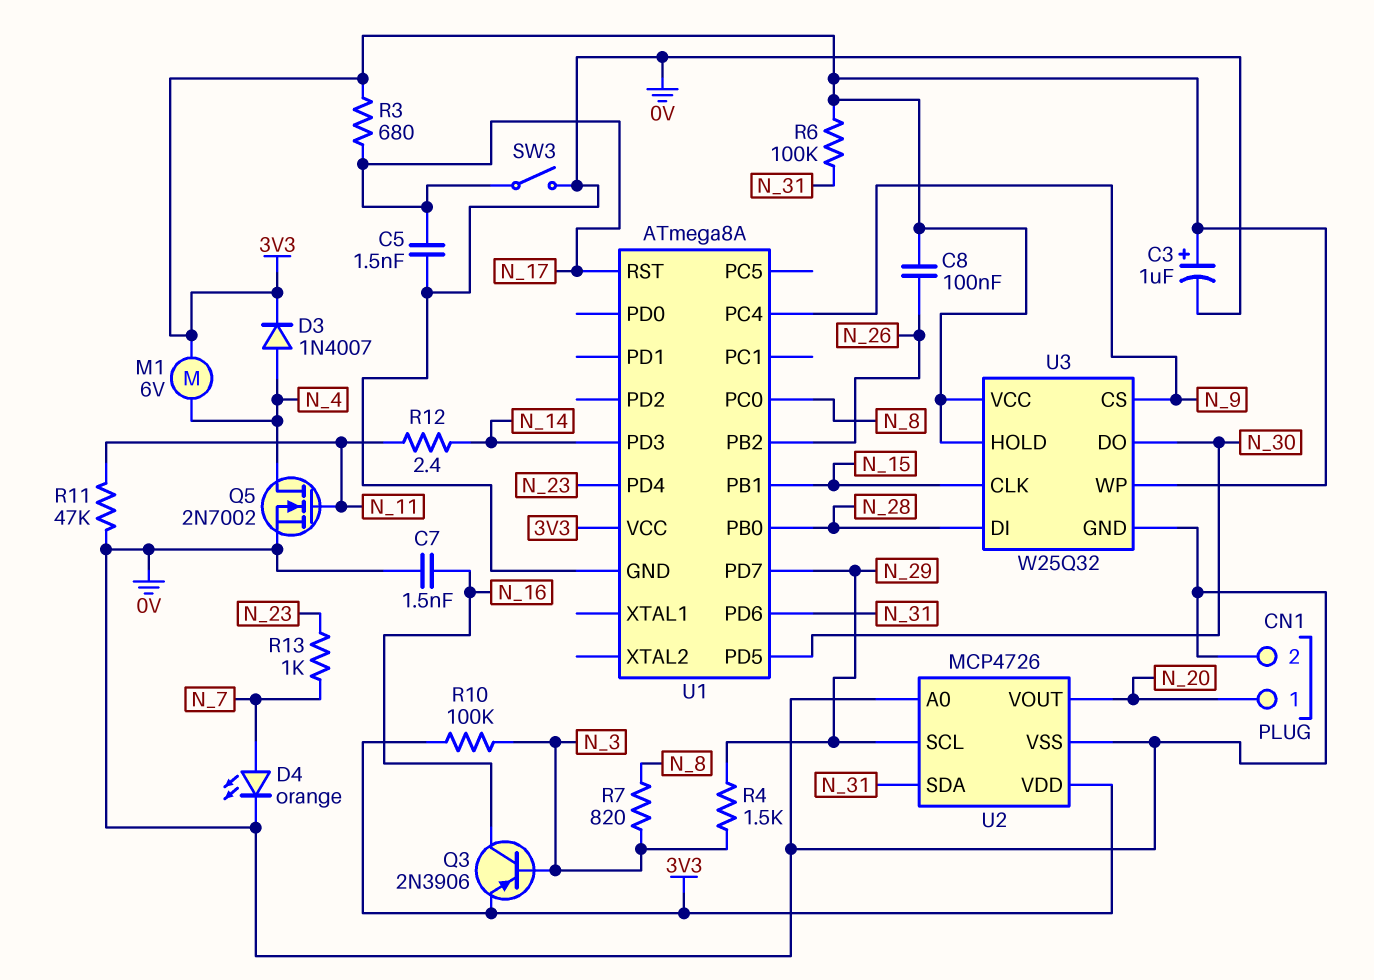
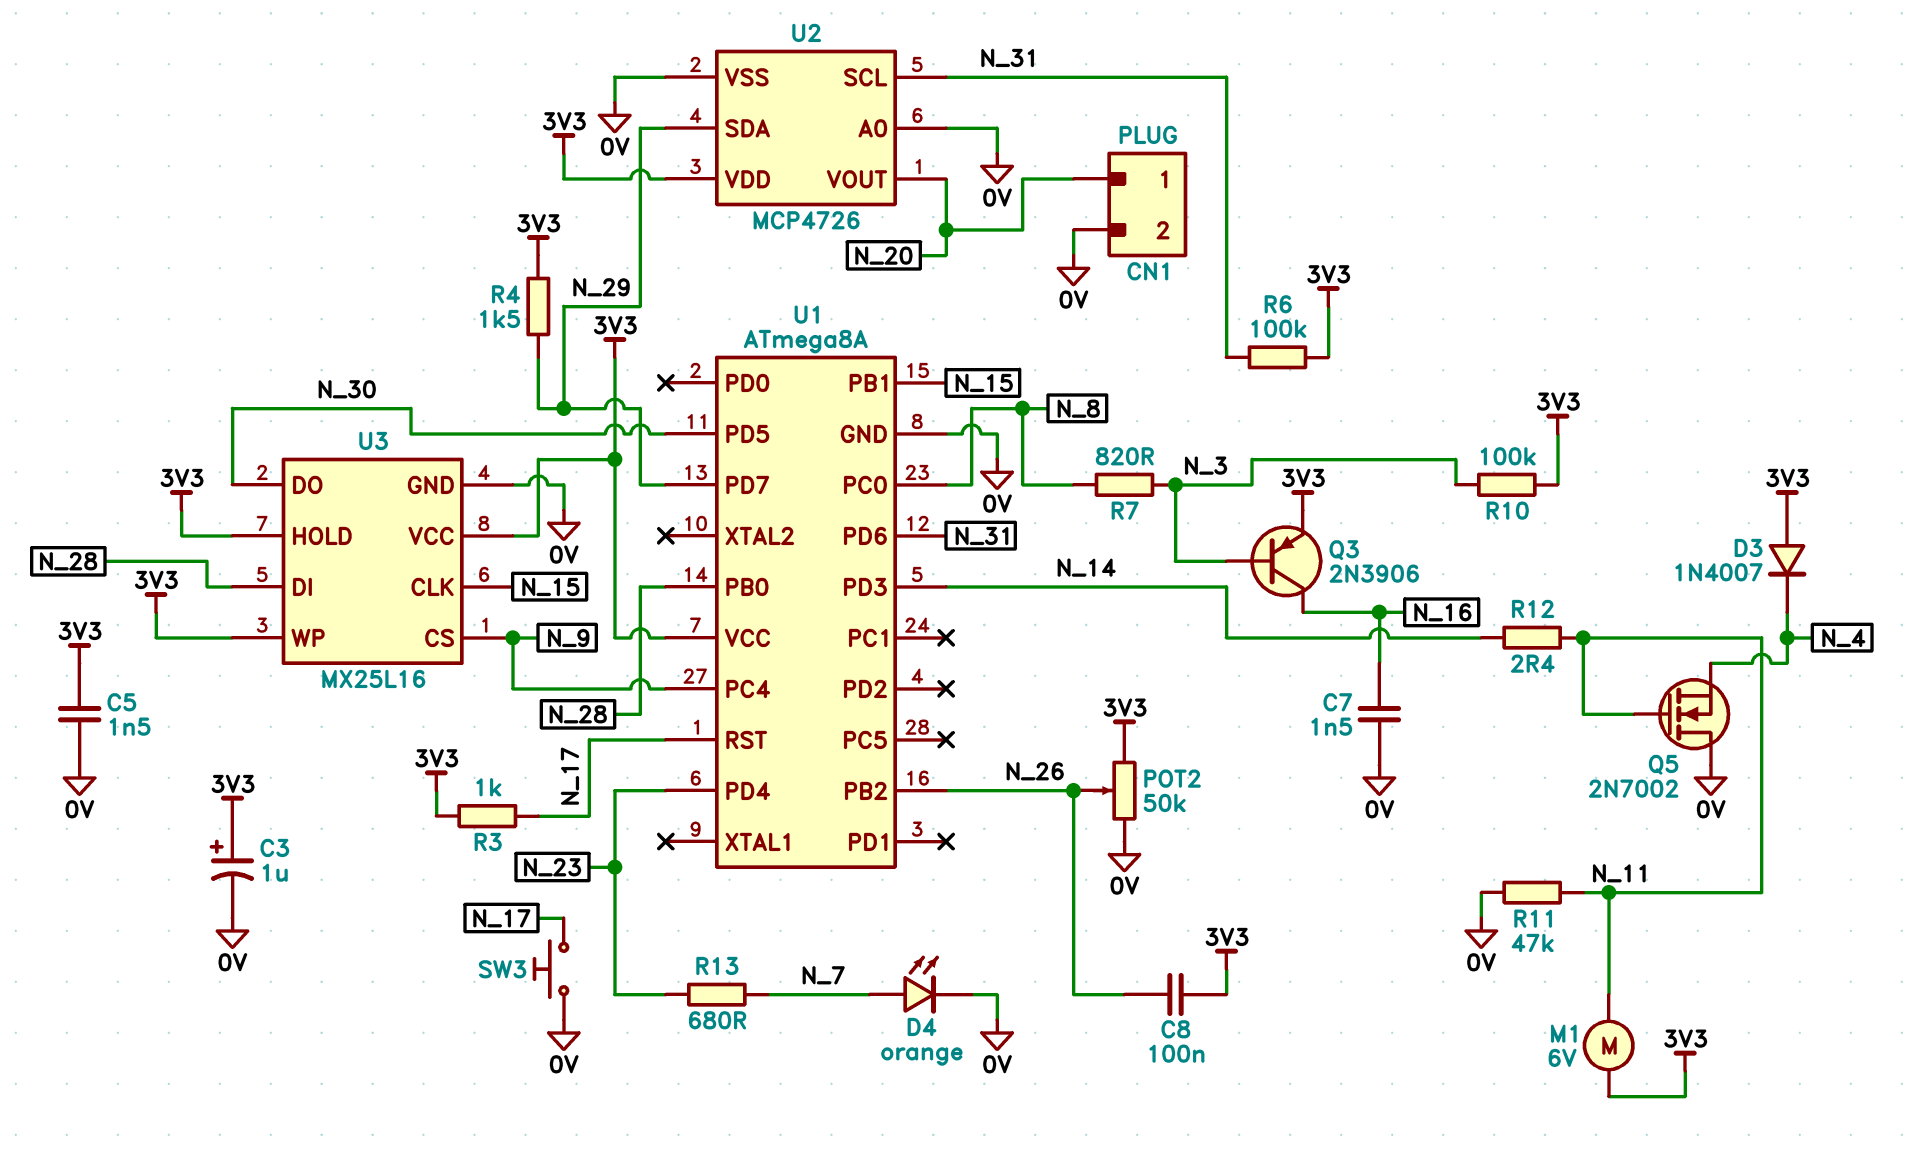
C5: 1.5nF (0V, N_17) -> 1.5nF (0V, 3V3)
D3: diode 1N4007 (A N_4, K 3V3) -> diode 1N4007 (A 3V3, K N_4)
M1: motor 6V (3V3, N_4) -> motor 6V (3V3, N_11)
POT2: none -> 50k (0V, 3V3, wiper N_26)
Q5: NMOS 2N7002 (G N_11, D N_4, S 0V) -> NMOS 2N7002 (G N_11, D 0V, S N_4)
R3: 680 (3V3, N_17) -> 1k (3V3, N_17)
R4: 1.5k (N_3, N_29) -> 1.5k (3V3, N_29)
R13: 1k (N_7, N_23) -> 680 (N_7, N_23)
SW3: switch (0V, N_17) -> button (0V, N_17)
U2 pin SCL: N_29 -> N_31
U2 pin SDA: N_31 -> N_29
U3: W25Q32 -> MX25L16

